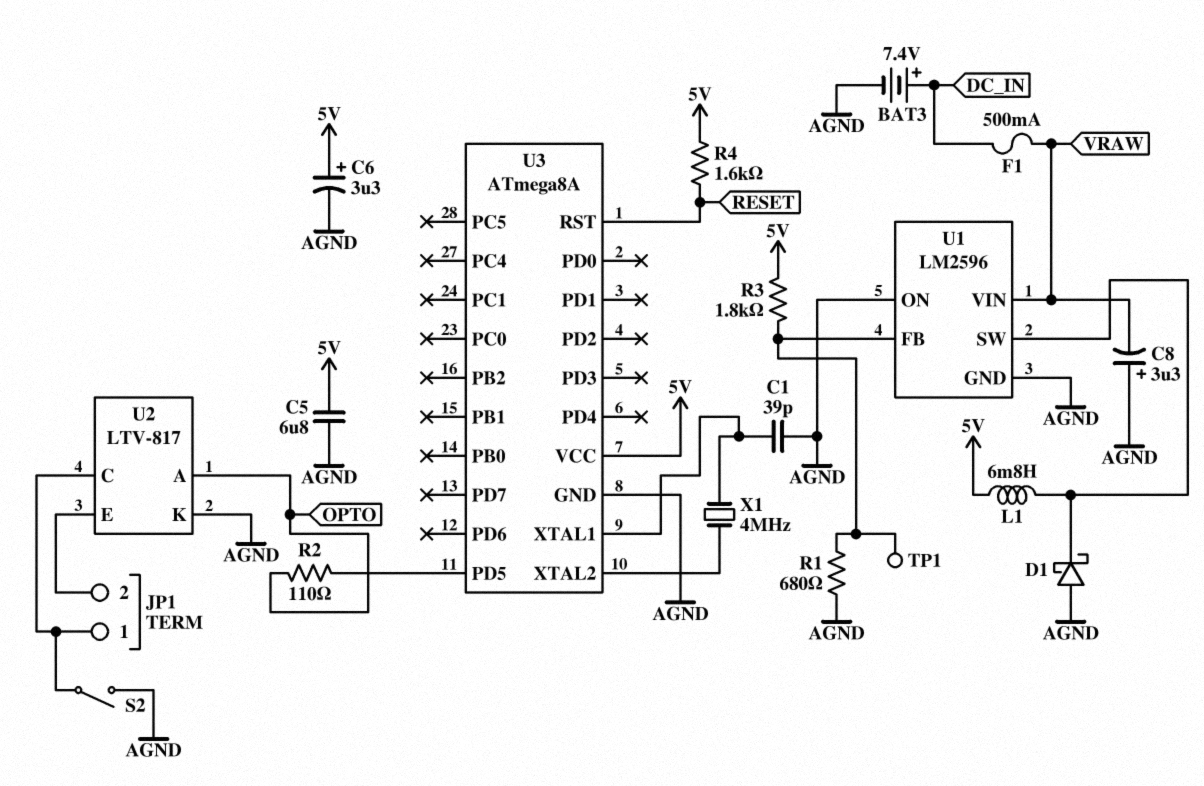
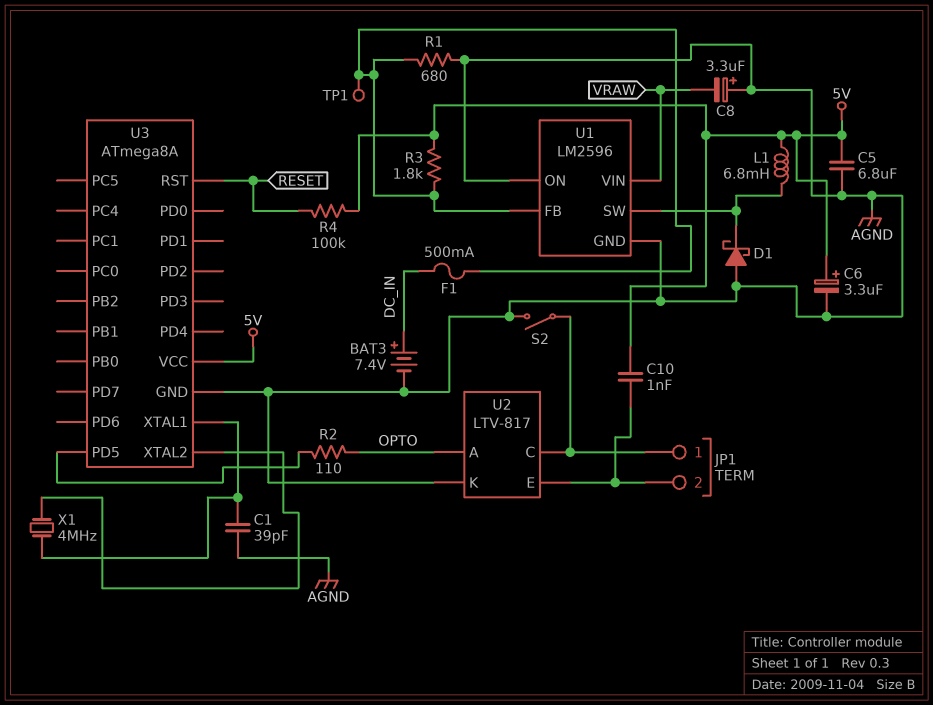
C10: none -> 1nF (5V, JP1/2)
F1: 500mA (DC_IN, VRAW) -> 500mA (DC_IN, U1/FB)
R4: 1.6k (5V, RESET) -> 100k (5V, RESET)

